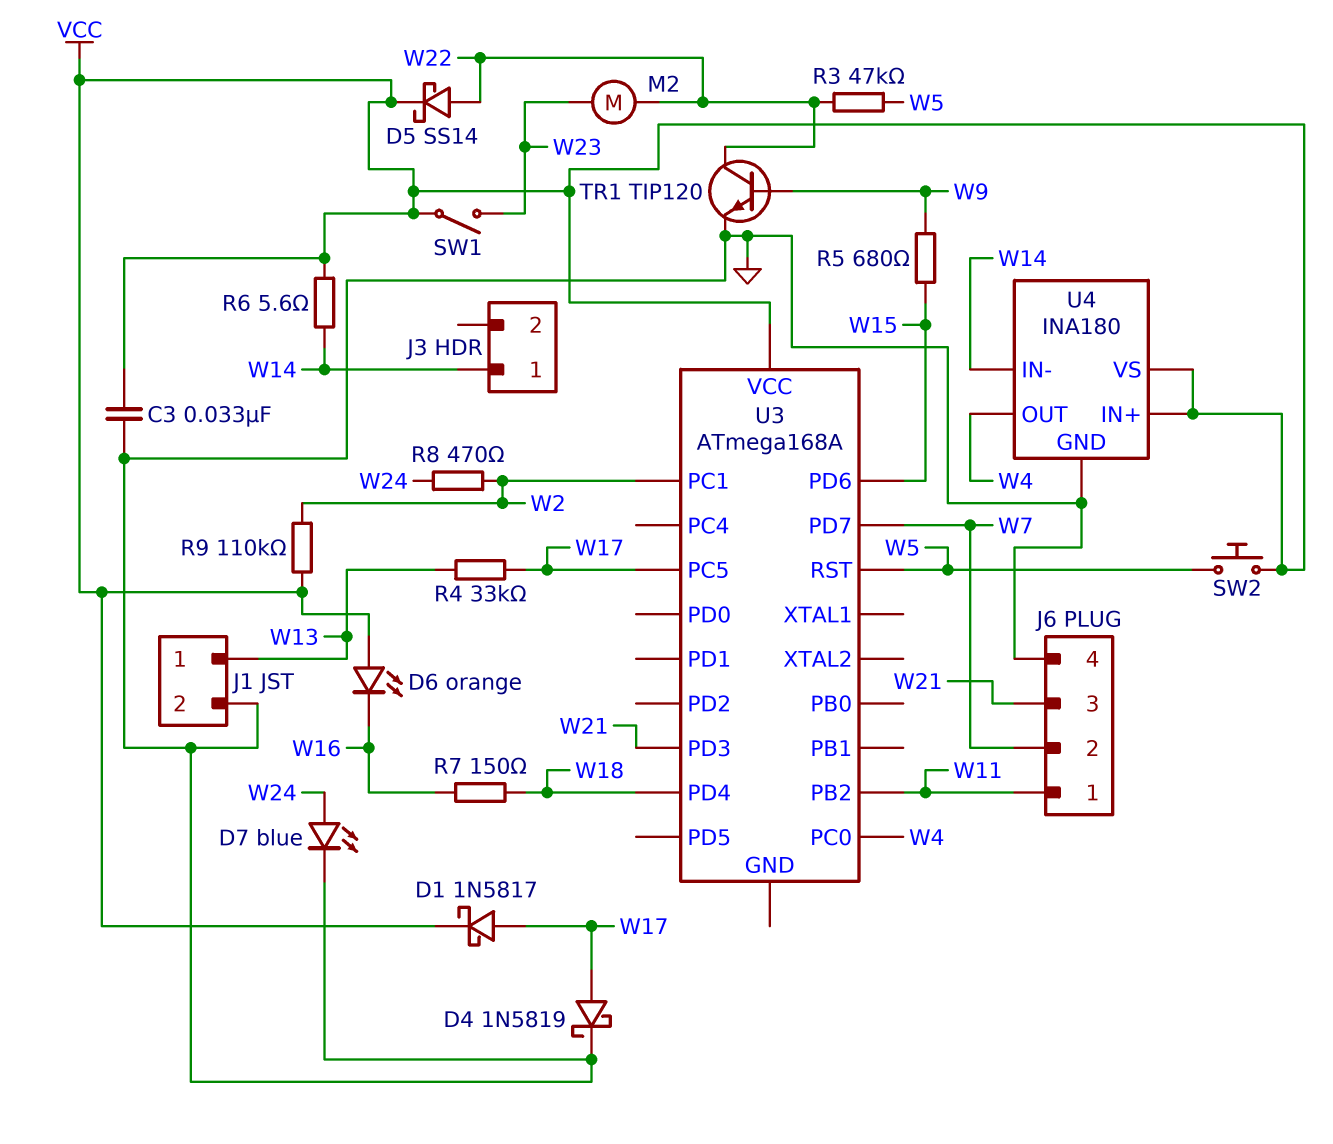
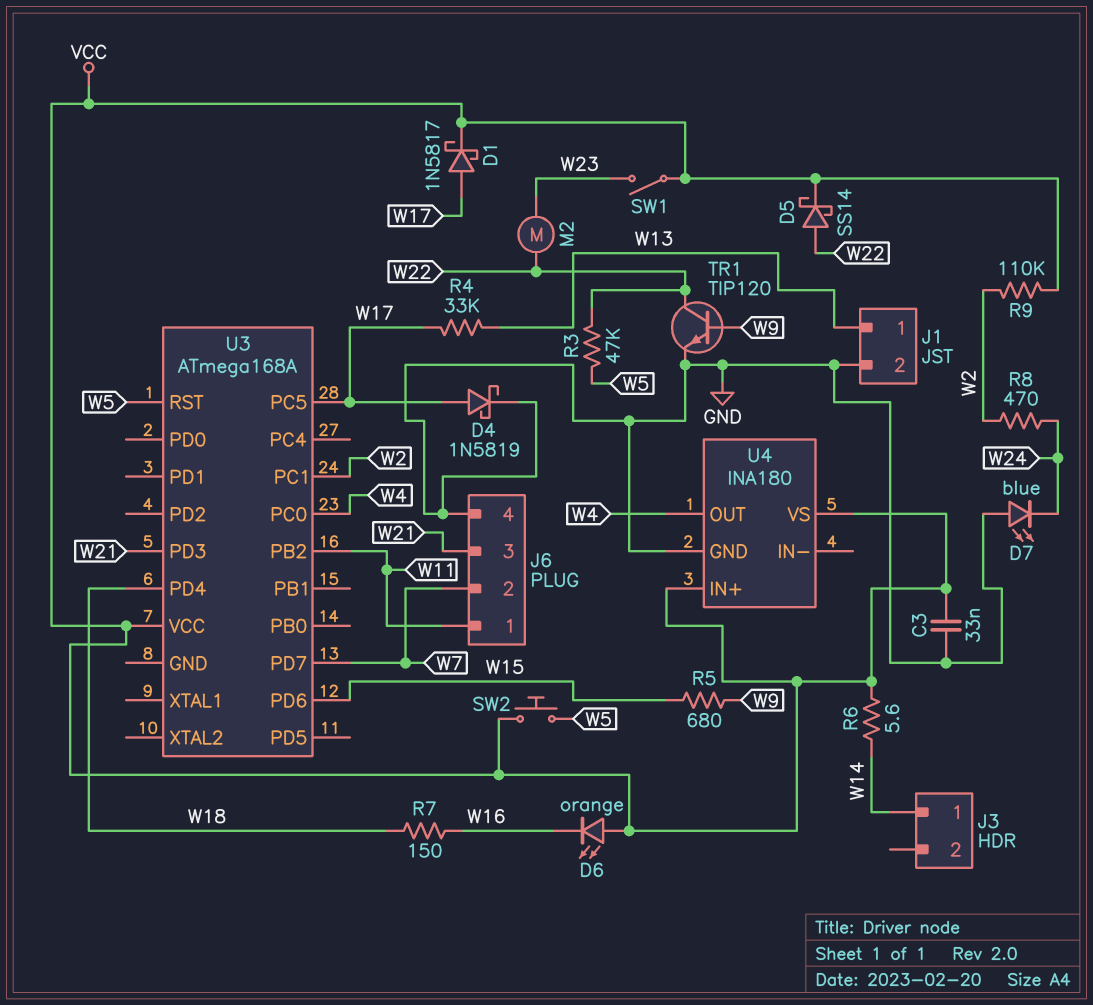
D7: LED blue (A W24, K GND) -> LED blue (A GND, K W24)
U4 pin IN-: W14 -> none

